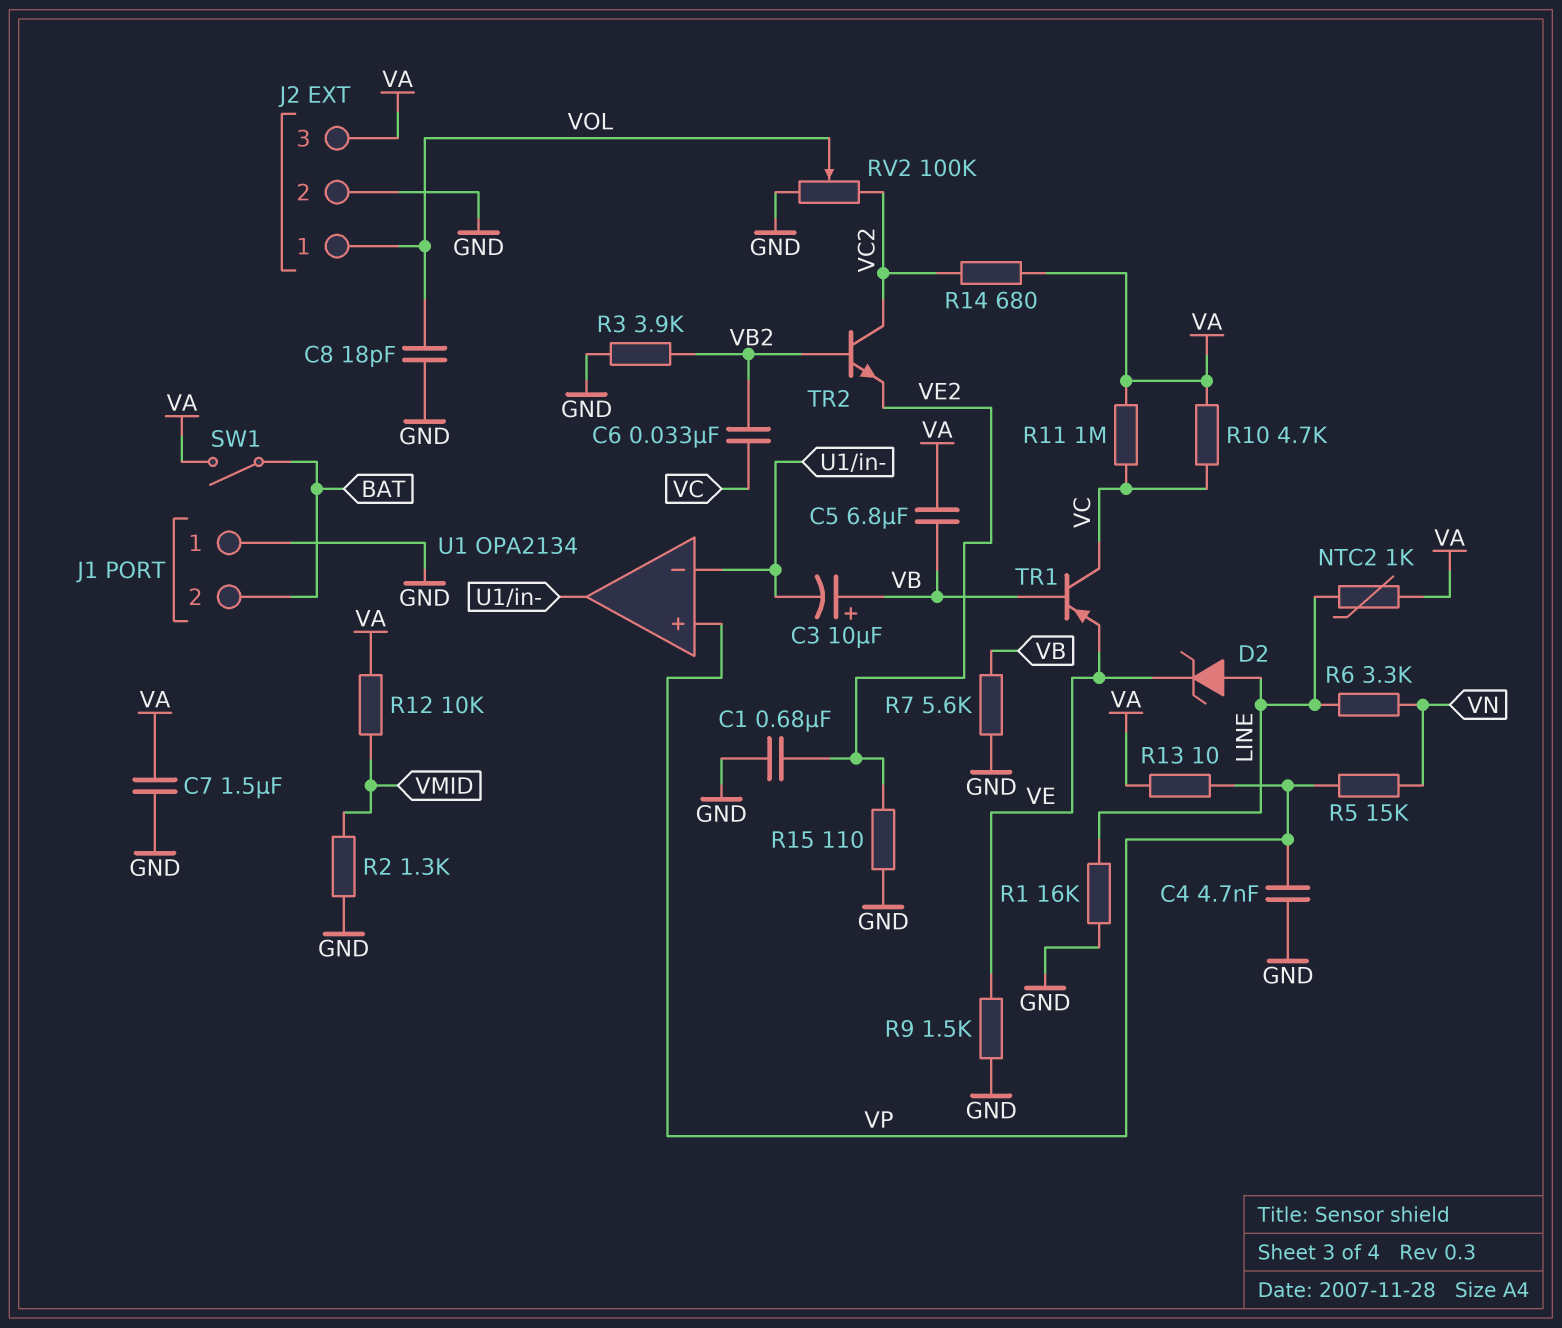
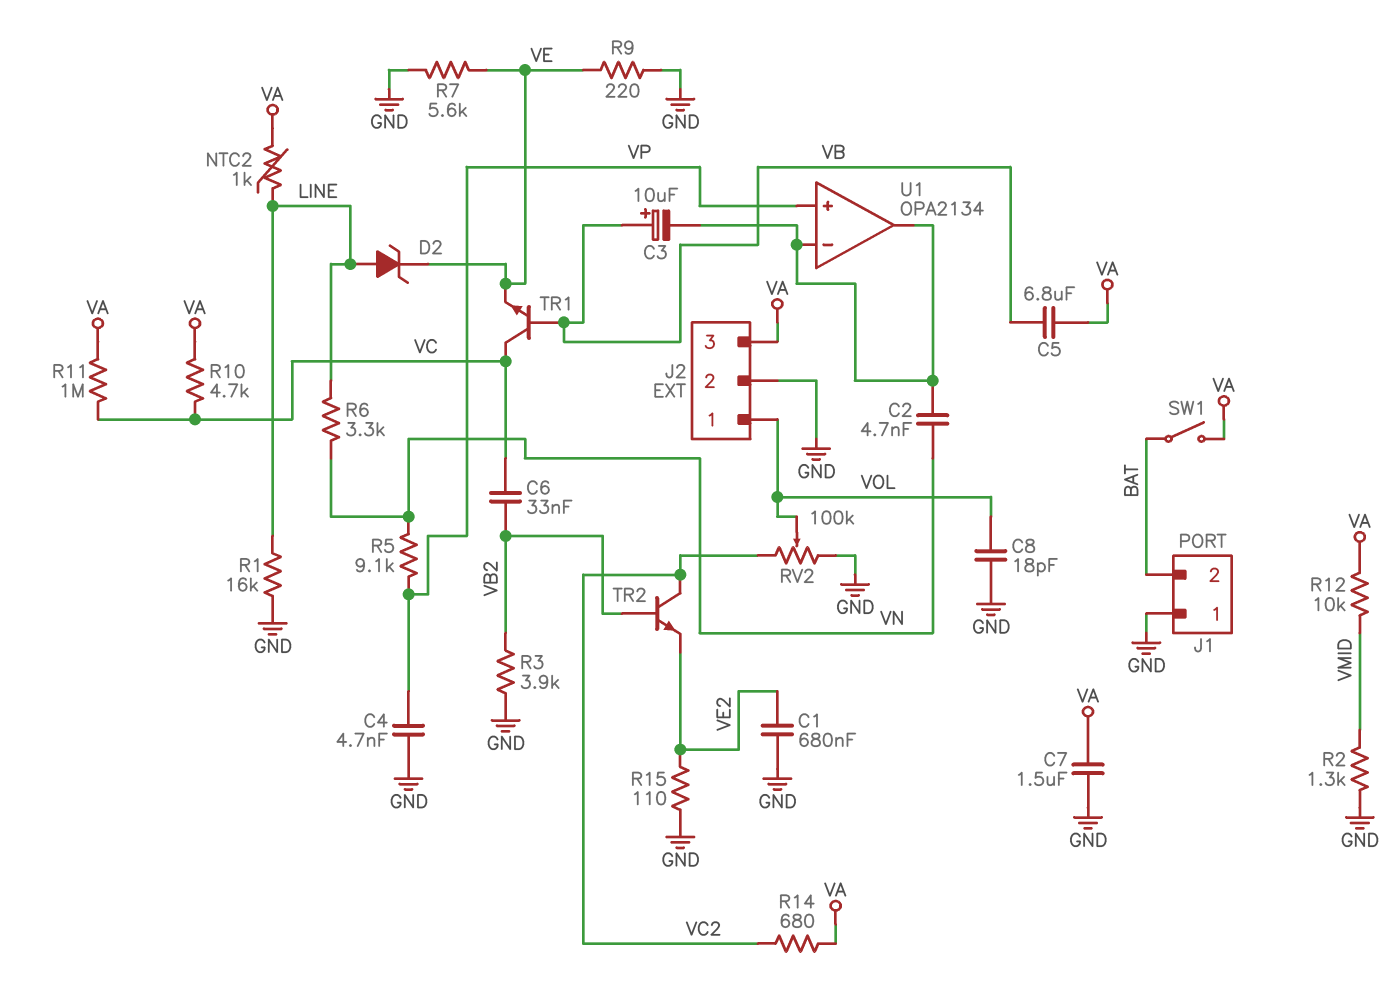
C2: none -> 4.7nF (U1/in-, VN)
R5: 15k (VN, VP) -> 9.1k (VN, VP)
R7: 5.6k (GND, VB) -> 5.6k (GND, VE)
R9: 1.5k (GND, VE) -> 220 (GND, VE)
R13: 10 (VA, VP) -> none
TR1: PNP (B VB, C VC, E VE) -> NPN (B VB, C VC, E VE)

